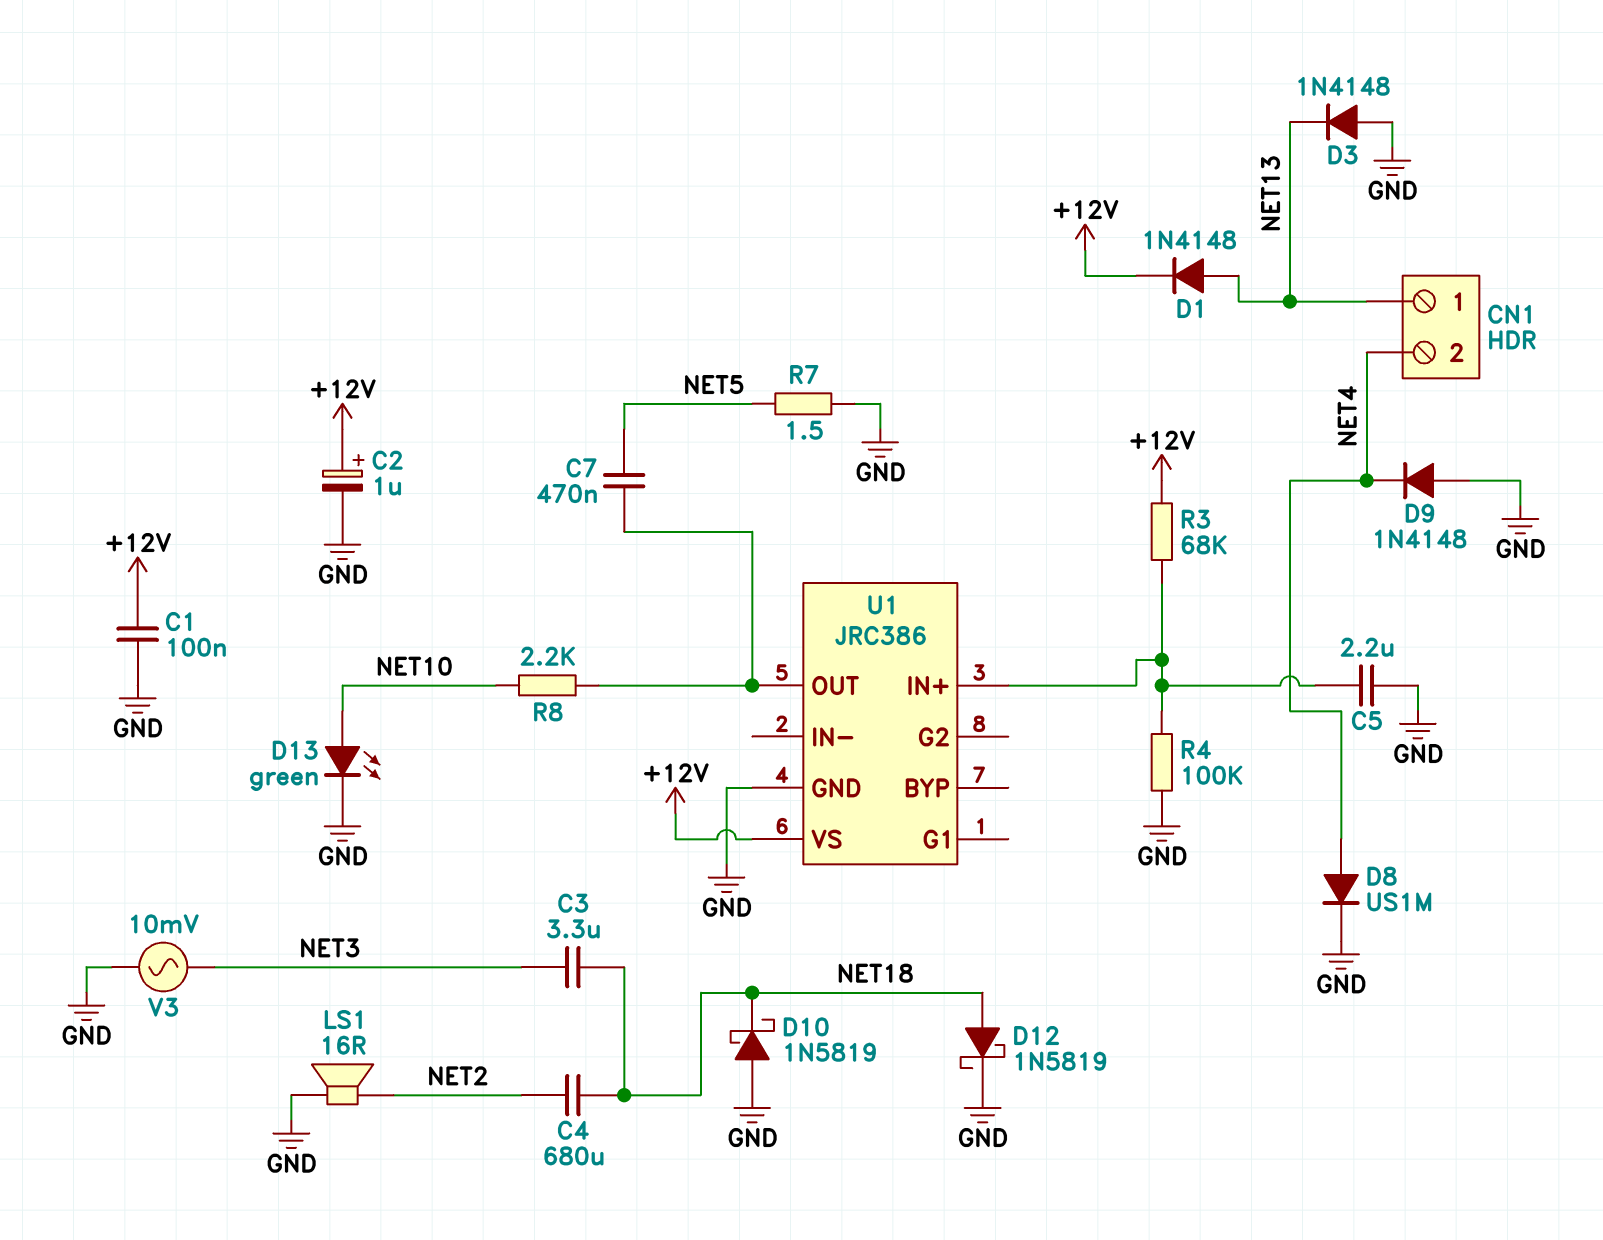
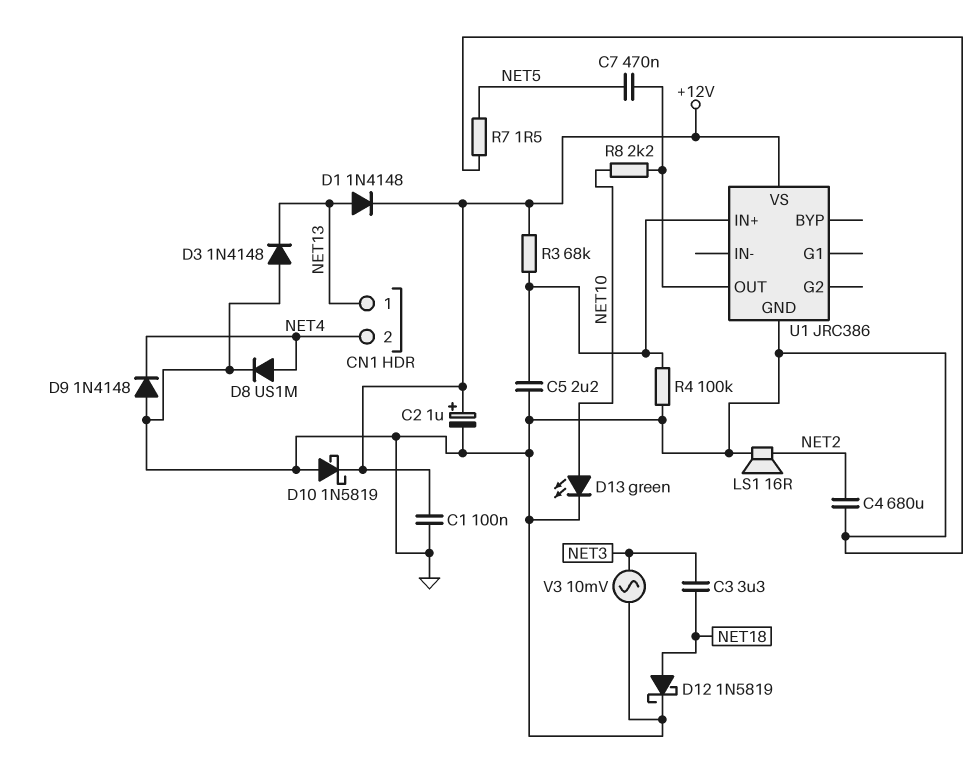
C4: 680uF (NET2, NET18) -> 680uF (GND, NET2)
D10: schottky 1N5819 (A GND, K NET18) -> schottky 1N5819 (A GND, K +12V)

